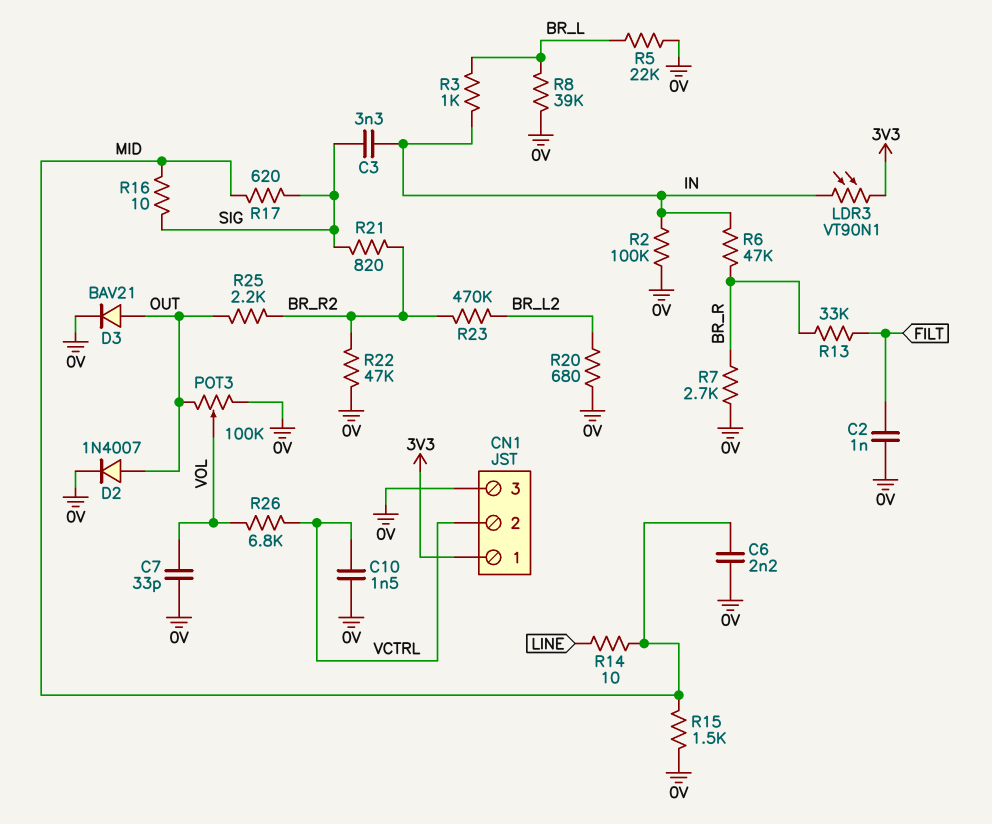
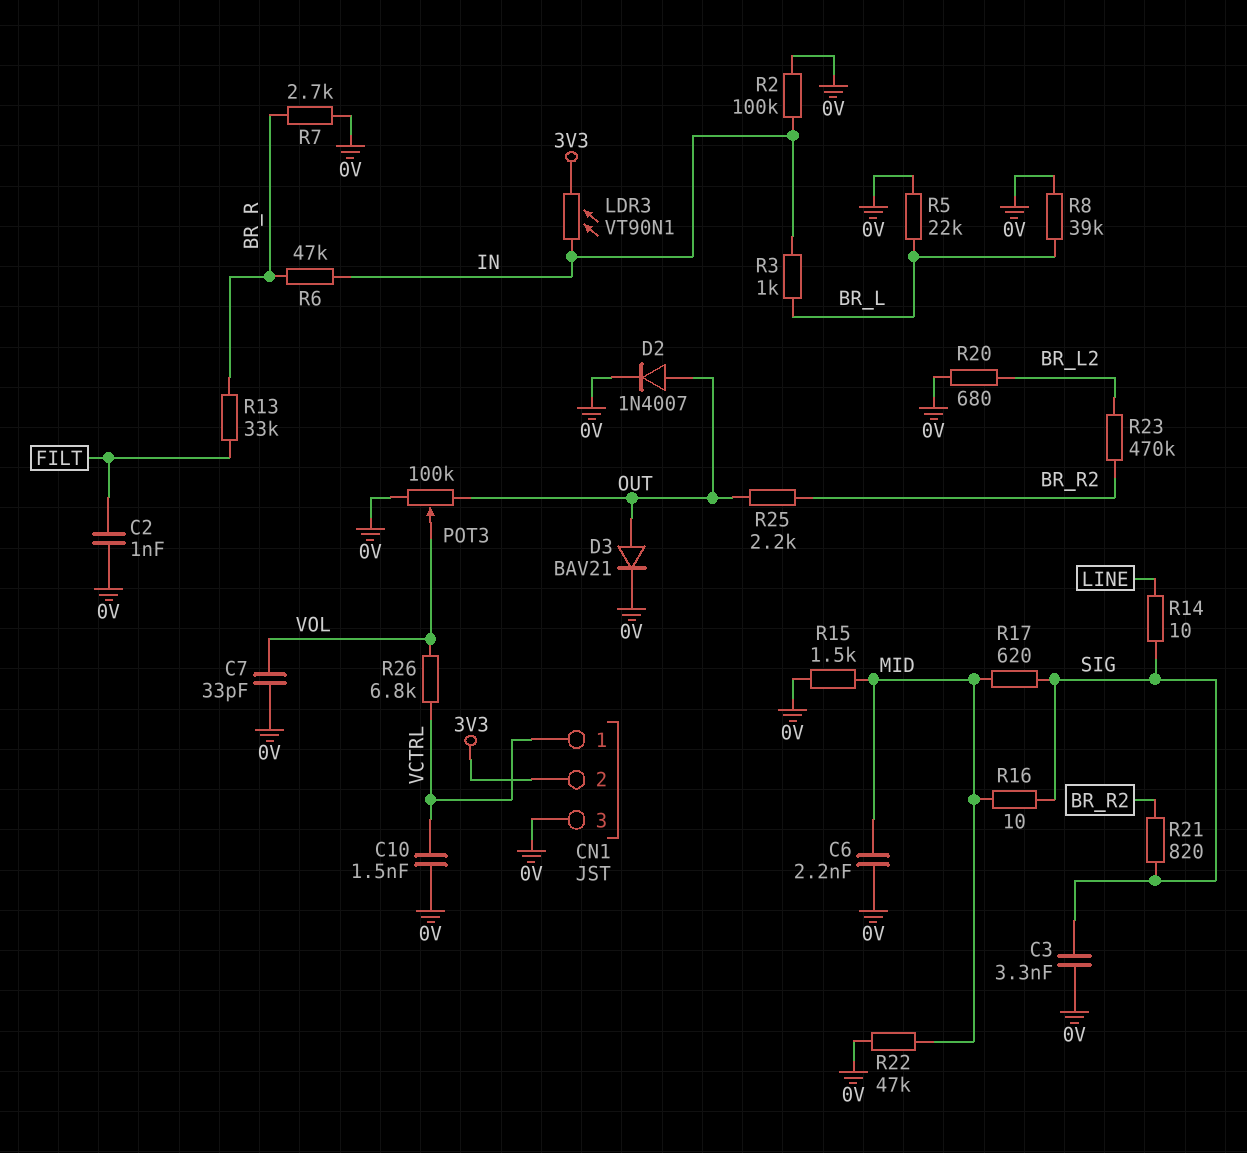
C3: 3.3nF (IN, SIG) -> 3.3nF (0V, SIG)
CN1 pin 1: 3V3 -> VCTRL
CN1 pin 2: VCTRL -> 3V3
R14: 10 (LINE, MID) -> 10 (LINE, SIG)
R22: 47k (0V, BR_R2) -> 47k (0V, MID)

